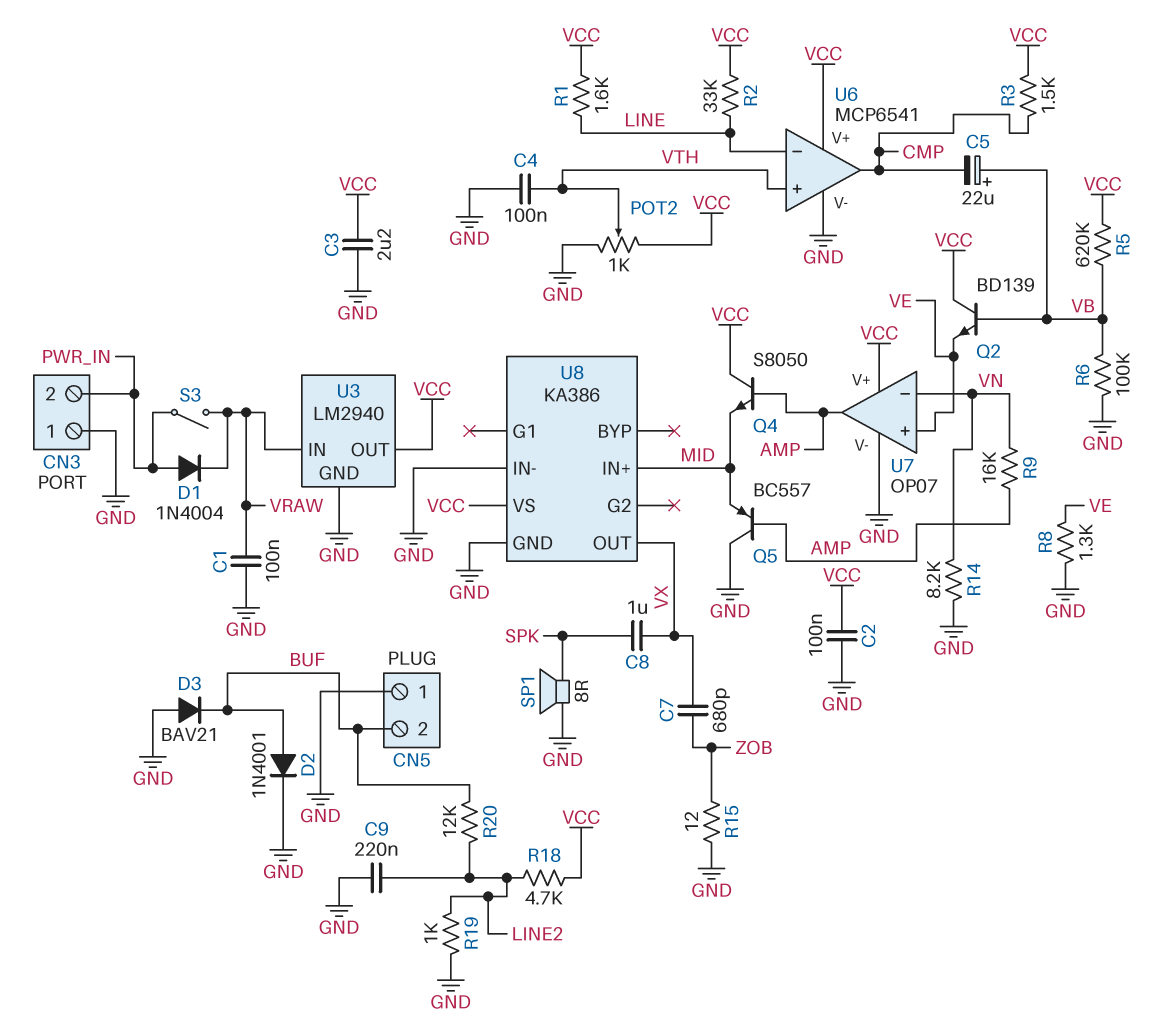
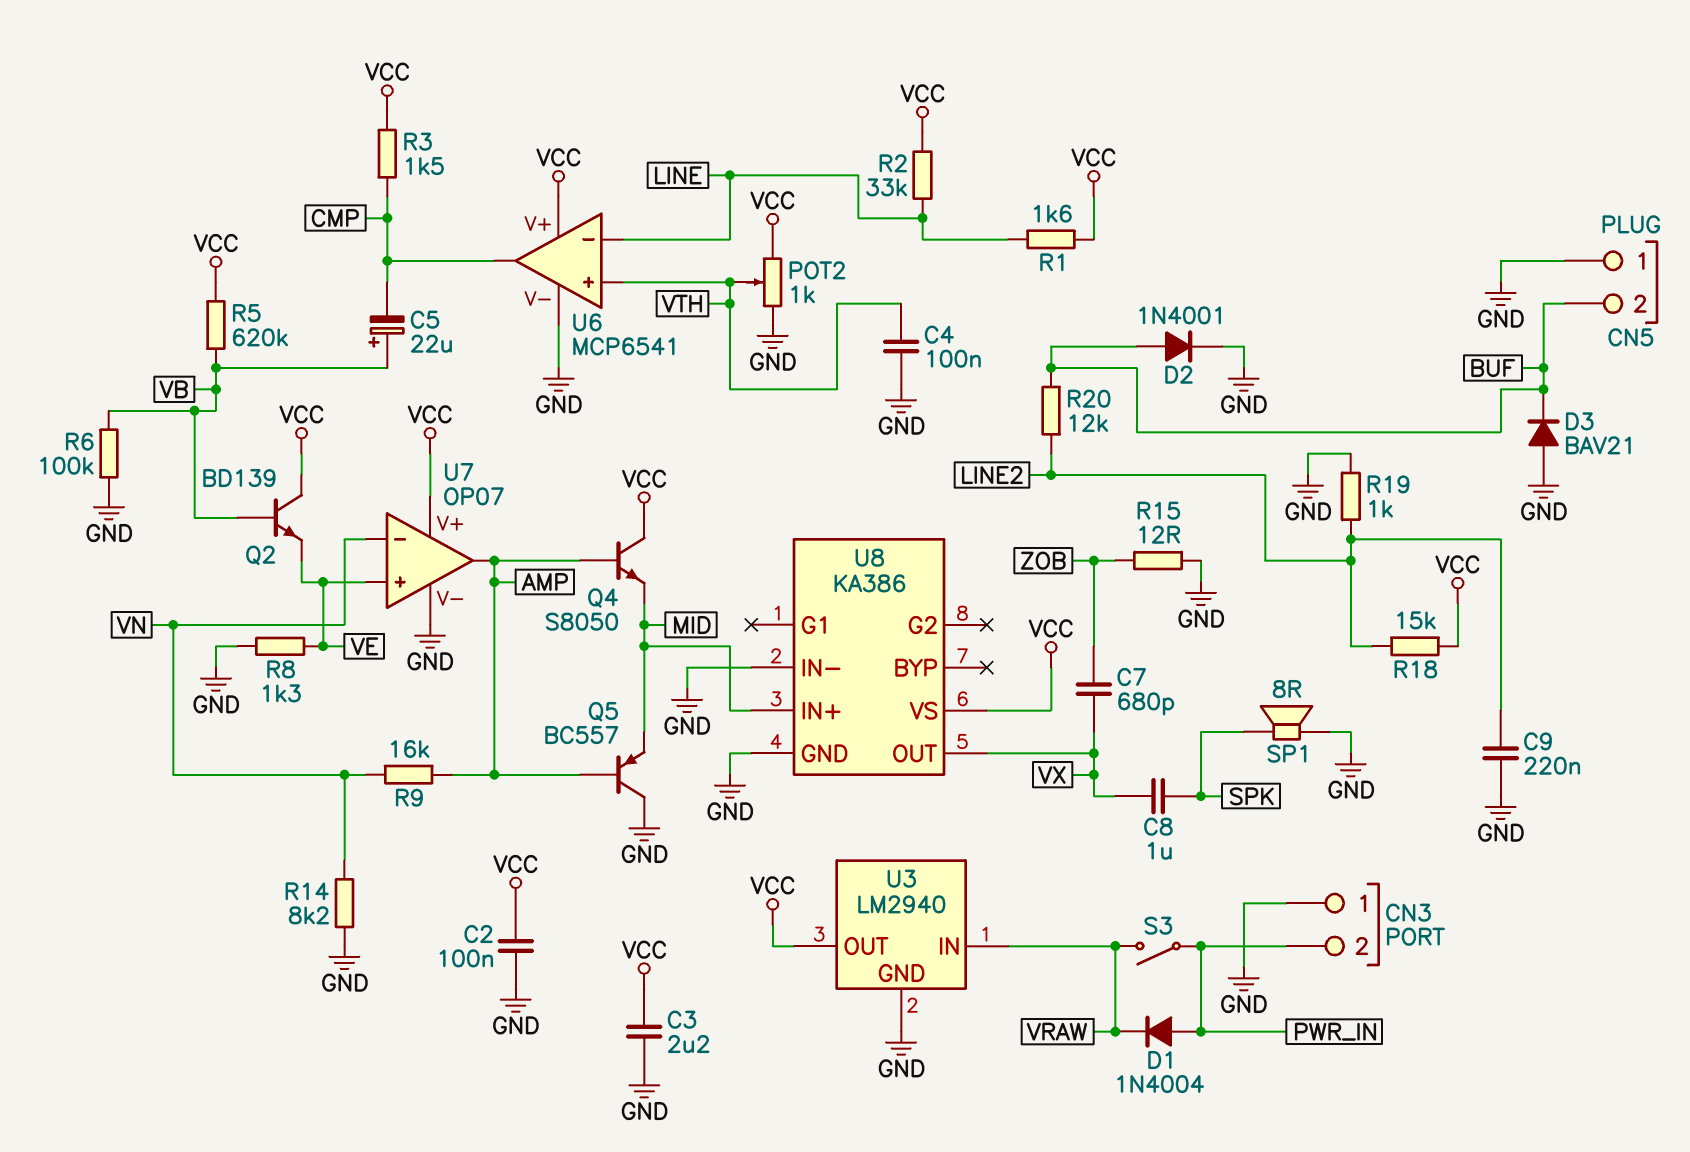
C1: 100nF (GND, VRAW) -> none
R18: 4.7k (LINE2, VCC) -> 15k (LINE2, VCC)

